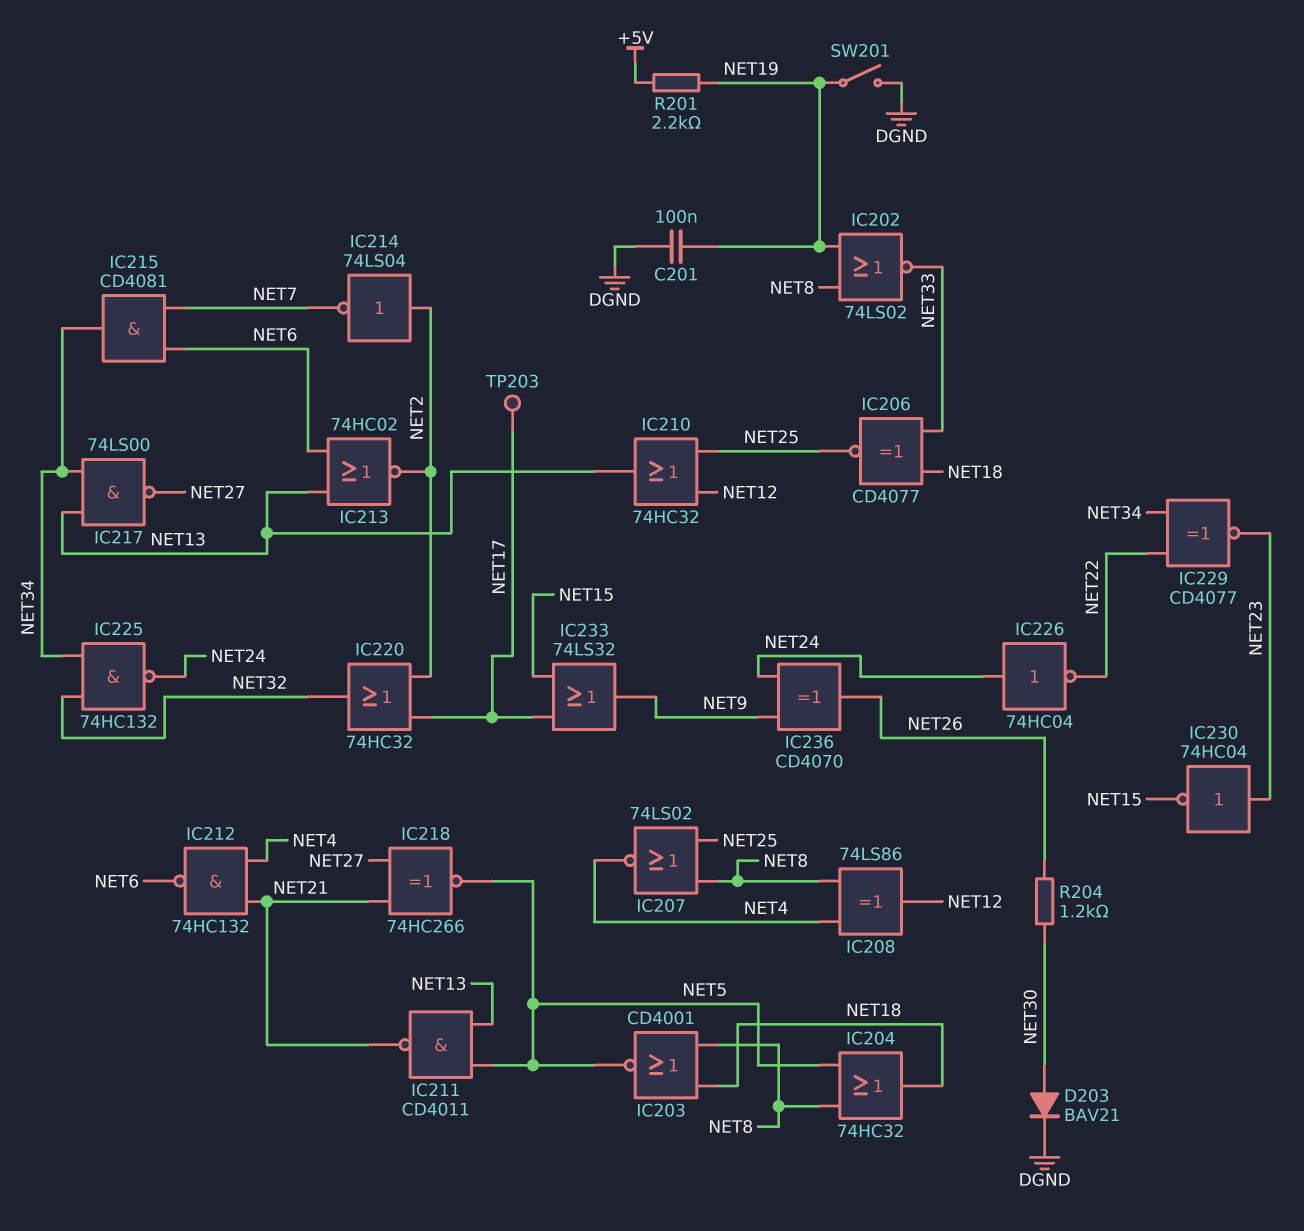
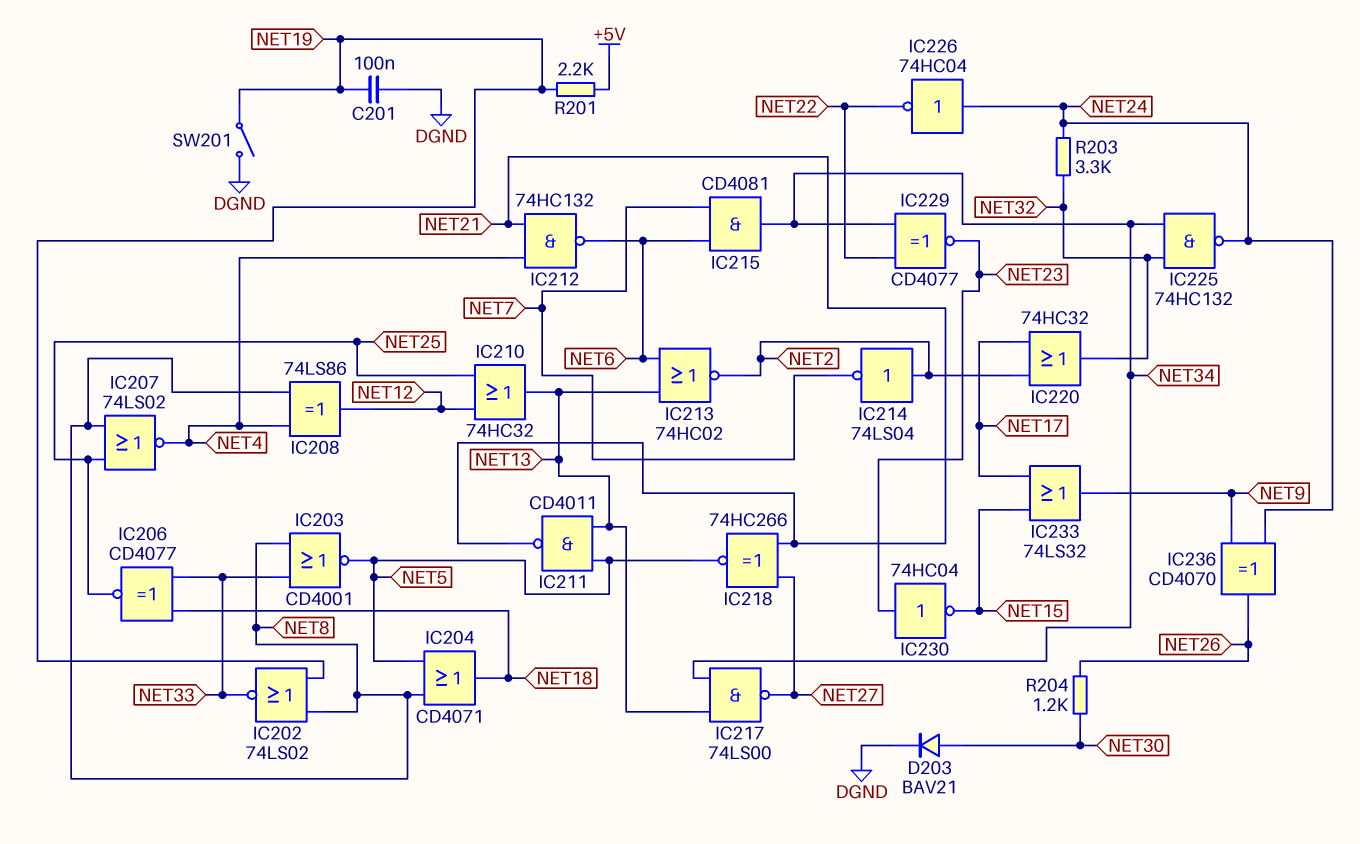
IC203: NOR CD4001 (in NET8, in NET18, out NET5) -> NOR CD4001 (in NET8, in NET33, out NET5)
IC204: OR 74HC32 (in NET5, in NET8, out NET18) -> OR CD4071 (in NET5, in NET8, out NET18)
R203: none -> 3.3k (NET24, NET32)
TP203: test point (NET17) -> none

